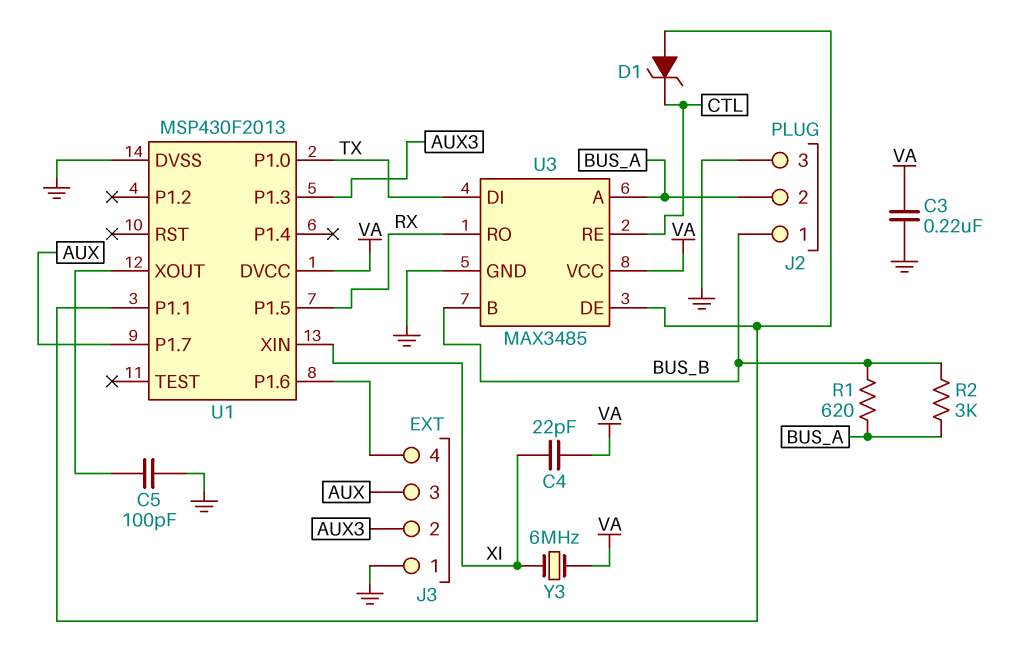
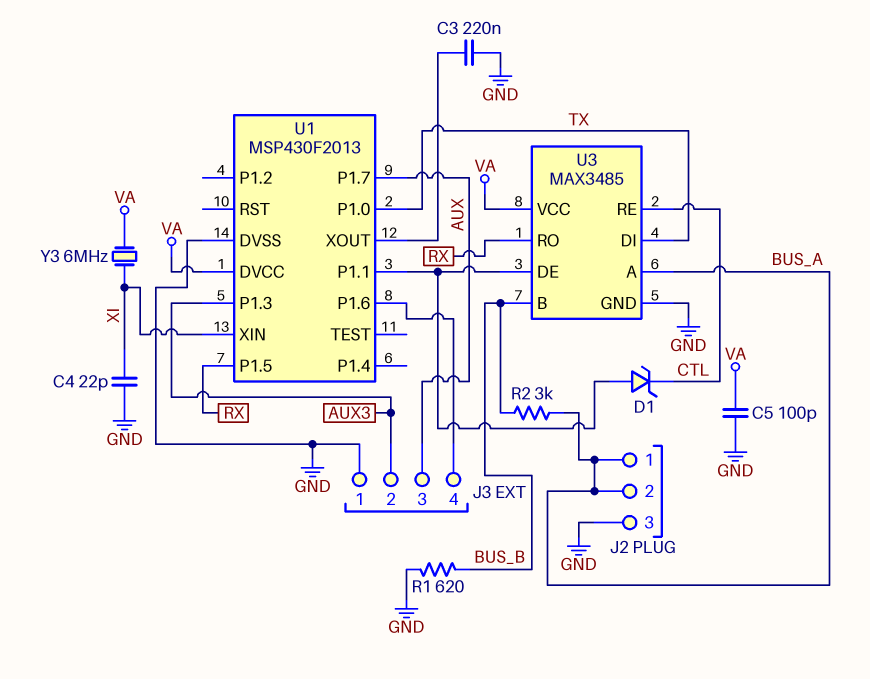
C3: 220nF (GND, VA) -> 220nF (GND, U1/XOUT)
C4: 22pF (VA, XI) -> 22pF (GND, XI)
C5: 100pF (GND, U1/XOUT) -> 100pF (GND, VA)
J2 pin 1: BUS_B -> BUS_A
R1: 620 (BUS_A, BUS_B) -> 620 (BUS_B, GND)

